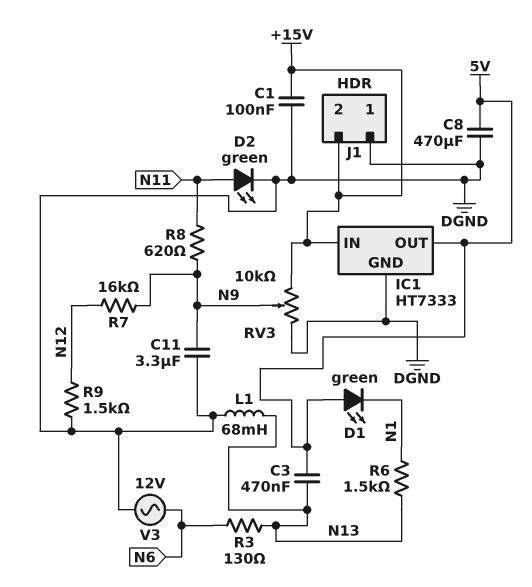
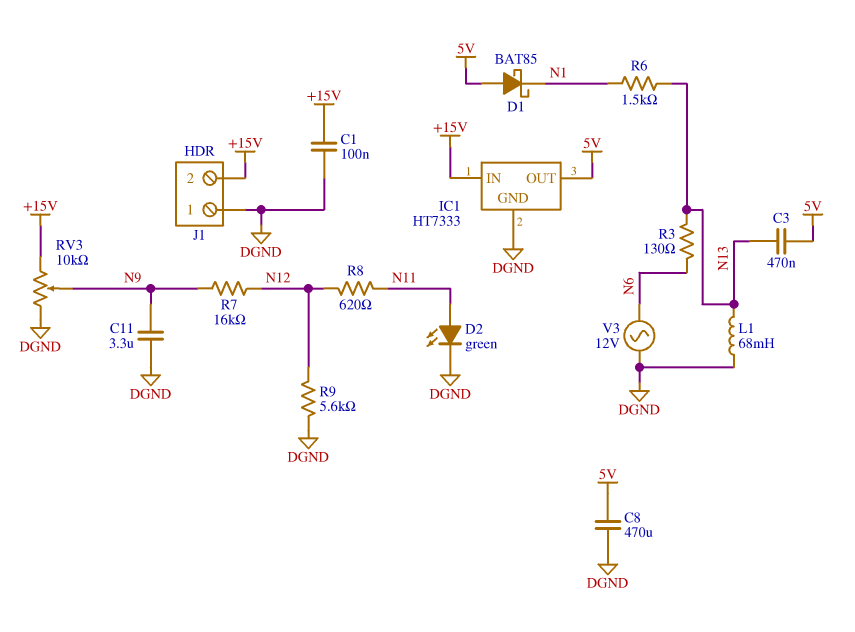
D1: LED green (A 5V, K N1) -> schottky BAT85 (A 5V, K N1)
R8: 620 (N9, N11) -> 620 (N11, N12)
R9: 1.5k (DGND, N12) -> 5.6k (DGND, N12)

